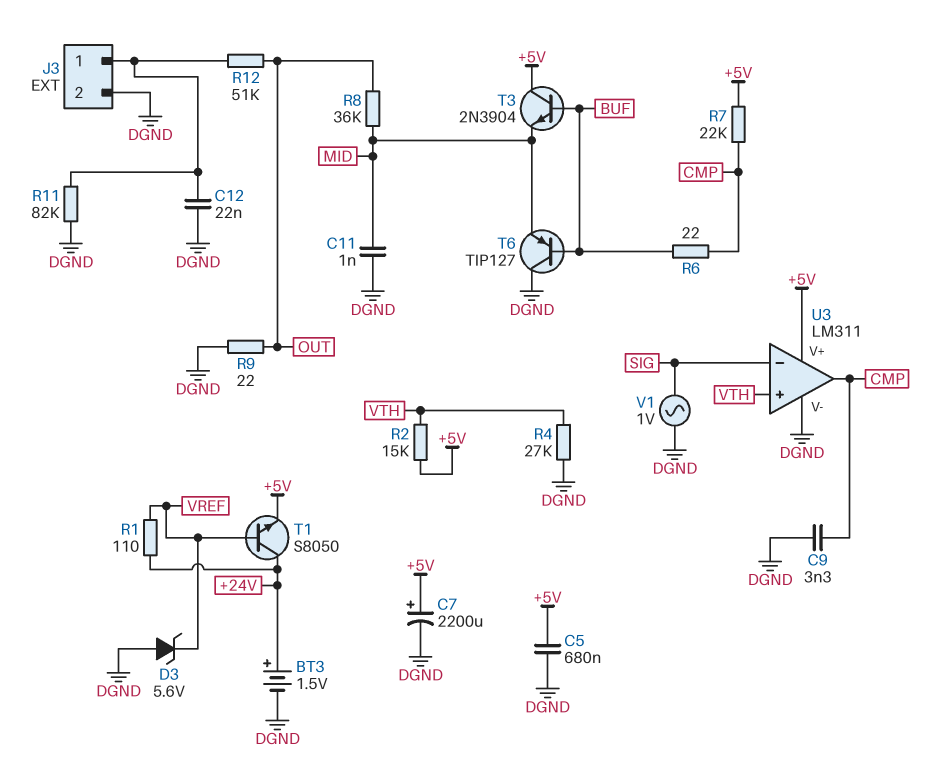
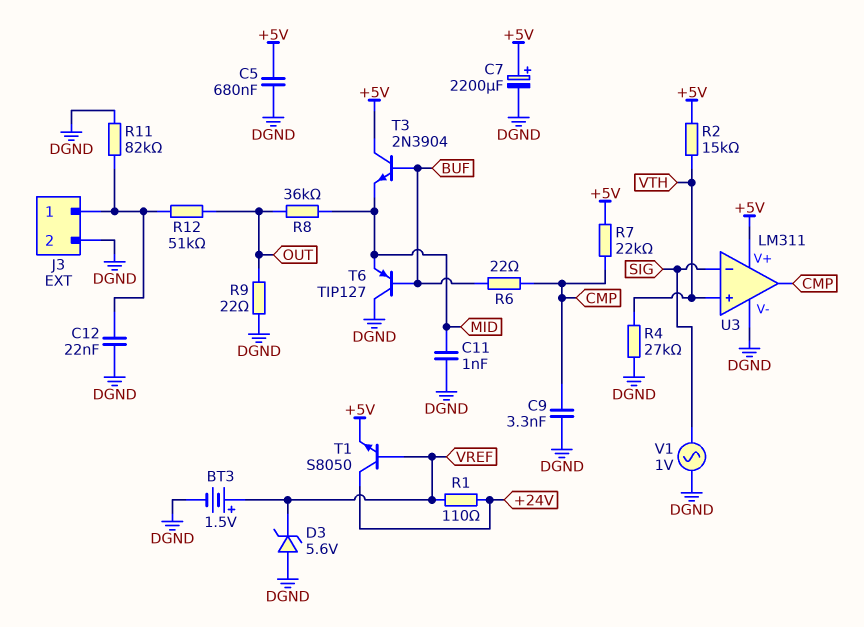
BT3: 1.5V (plus +24V, minus DGND) -> 1.5V (plus VREF, minus DGND)

